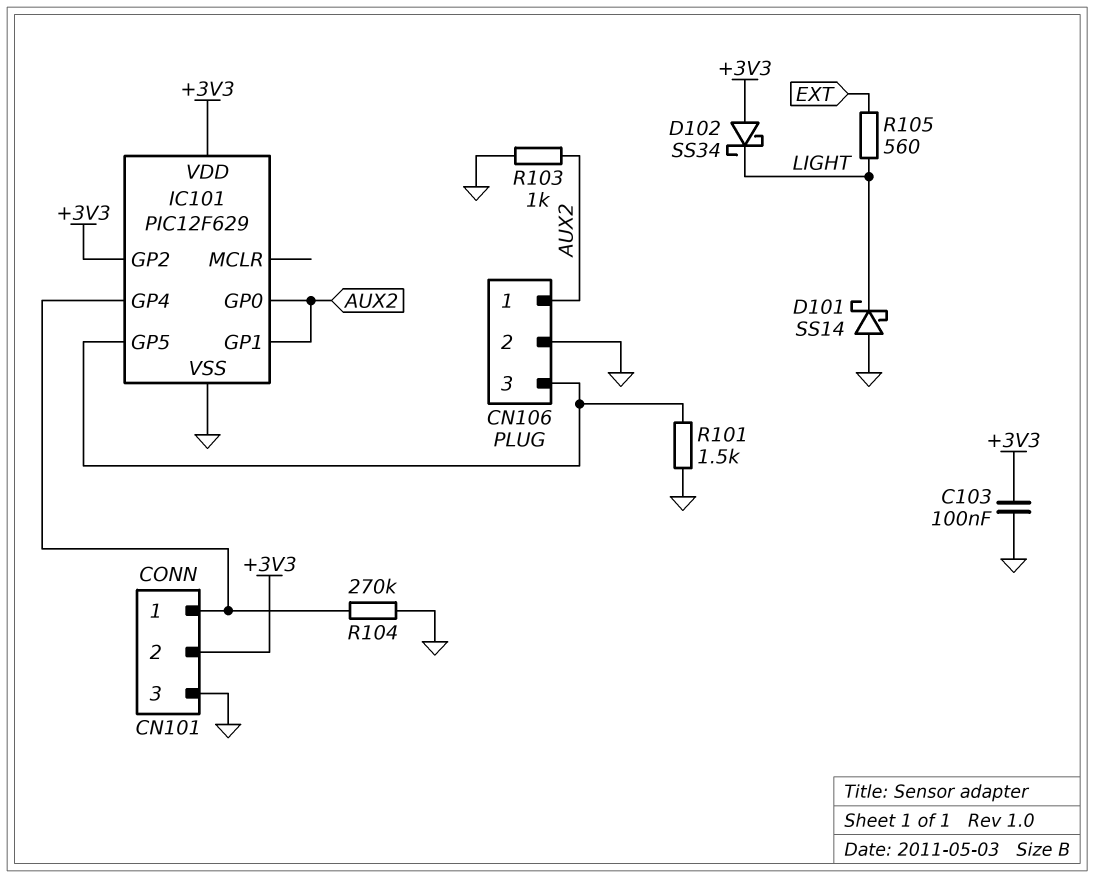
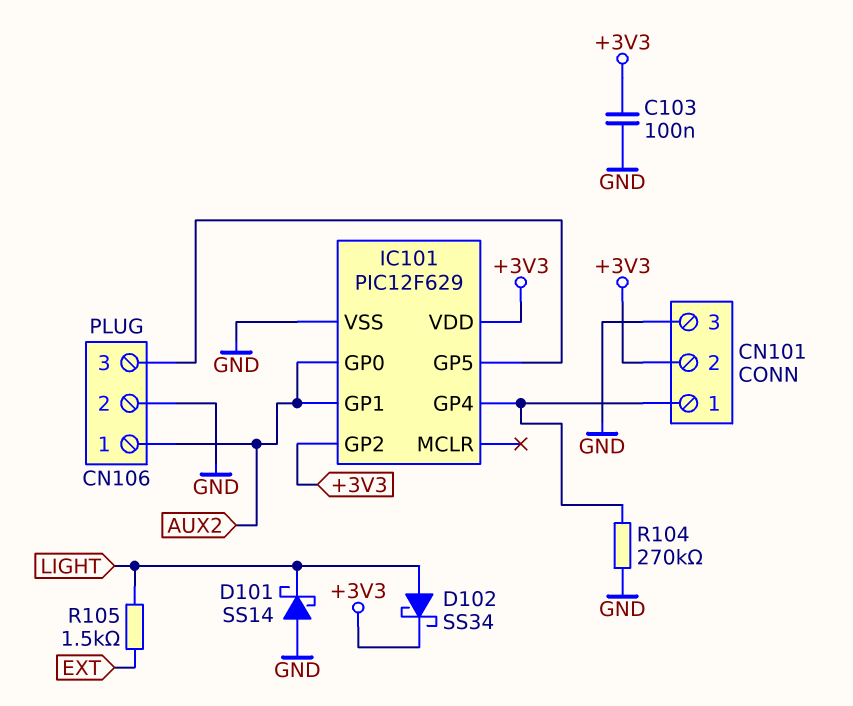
D102: schottky SS34 (A +3V3, K LIGHT) -> schottky SS34 (A LIGHT, K +3V3)
R101: 1.5k (CN106/3, GND) -> none
R103: 1k (AUX2, GND) -> none
R105: 560 (EXT, LIGHT) -> 1.5k (EXT, LIGHT)

